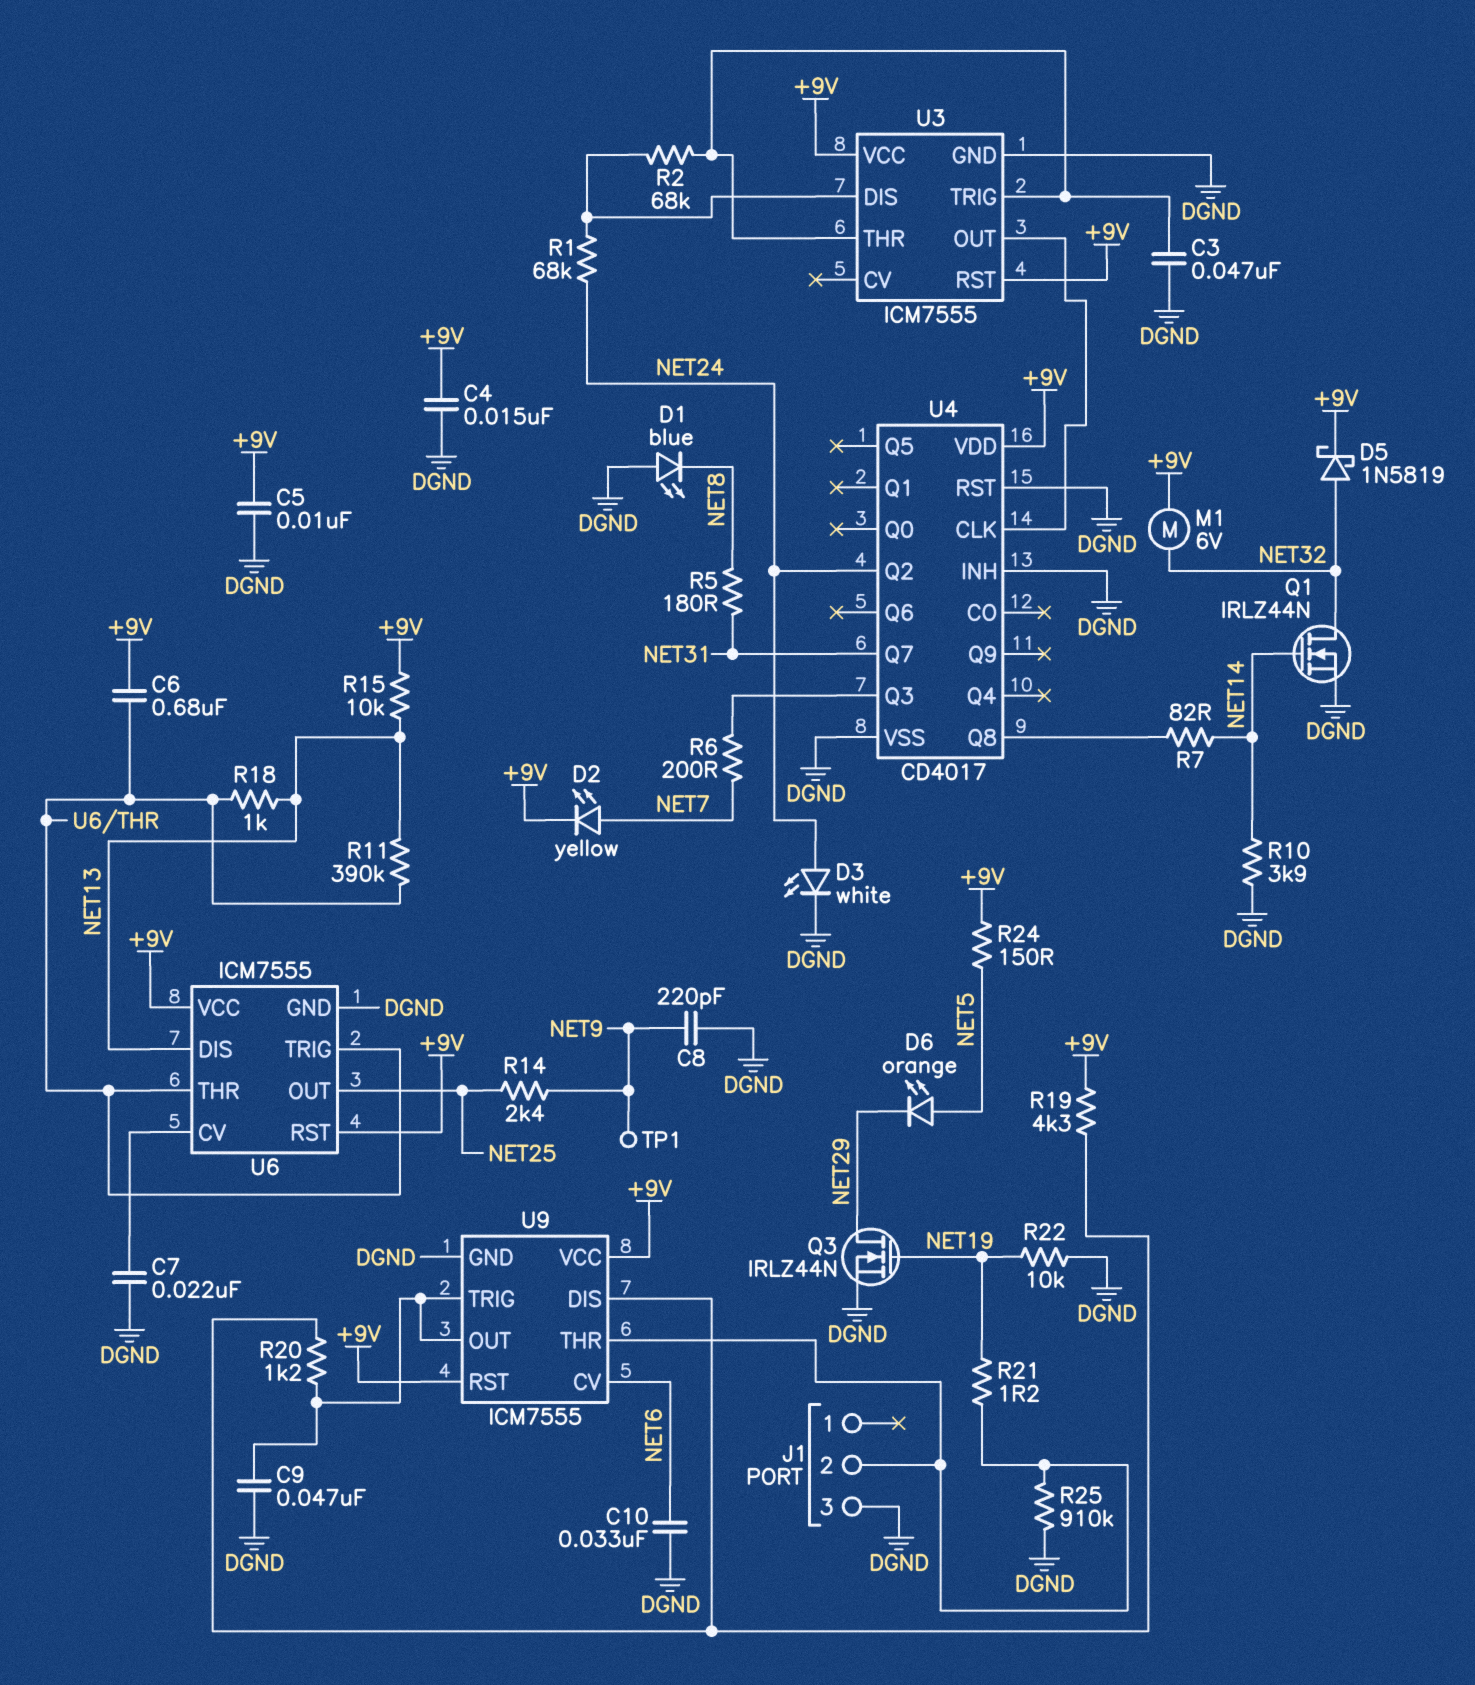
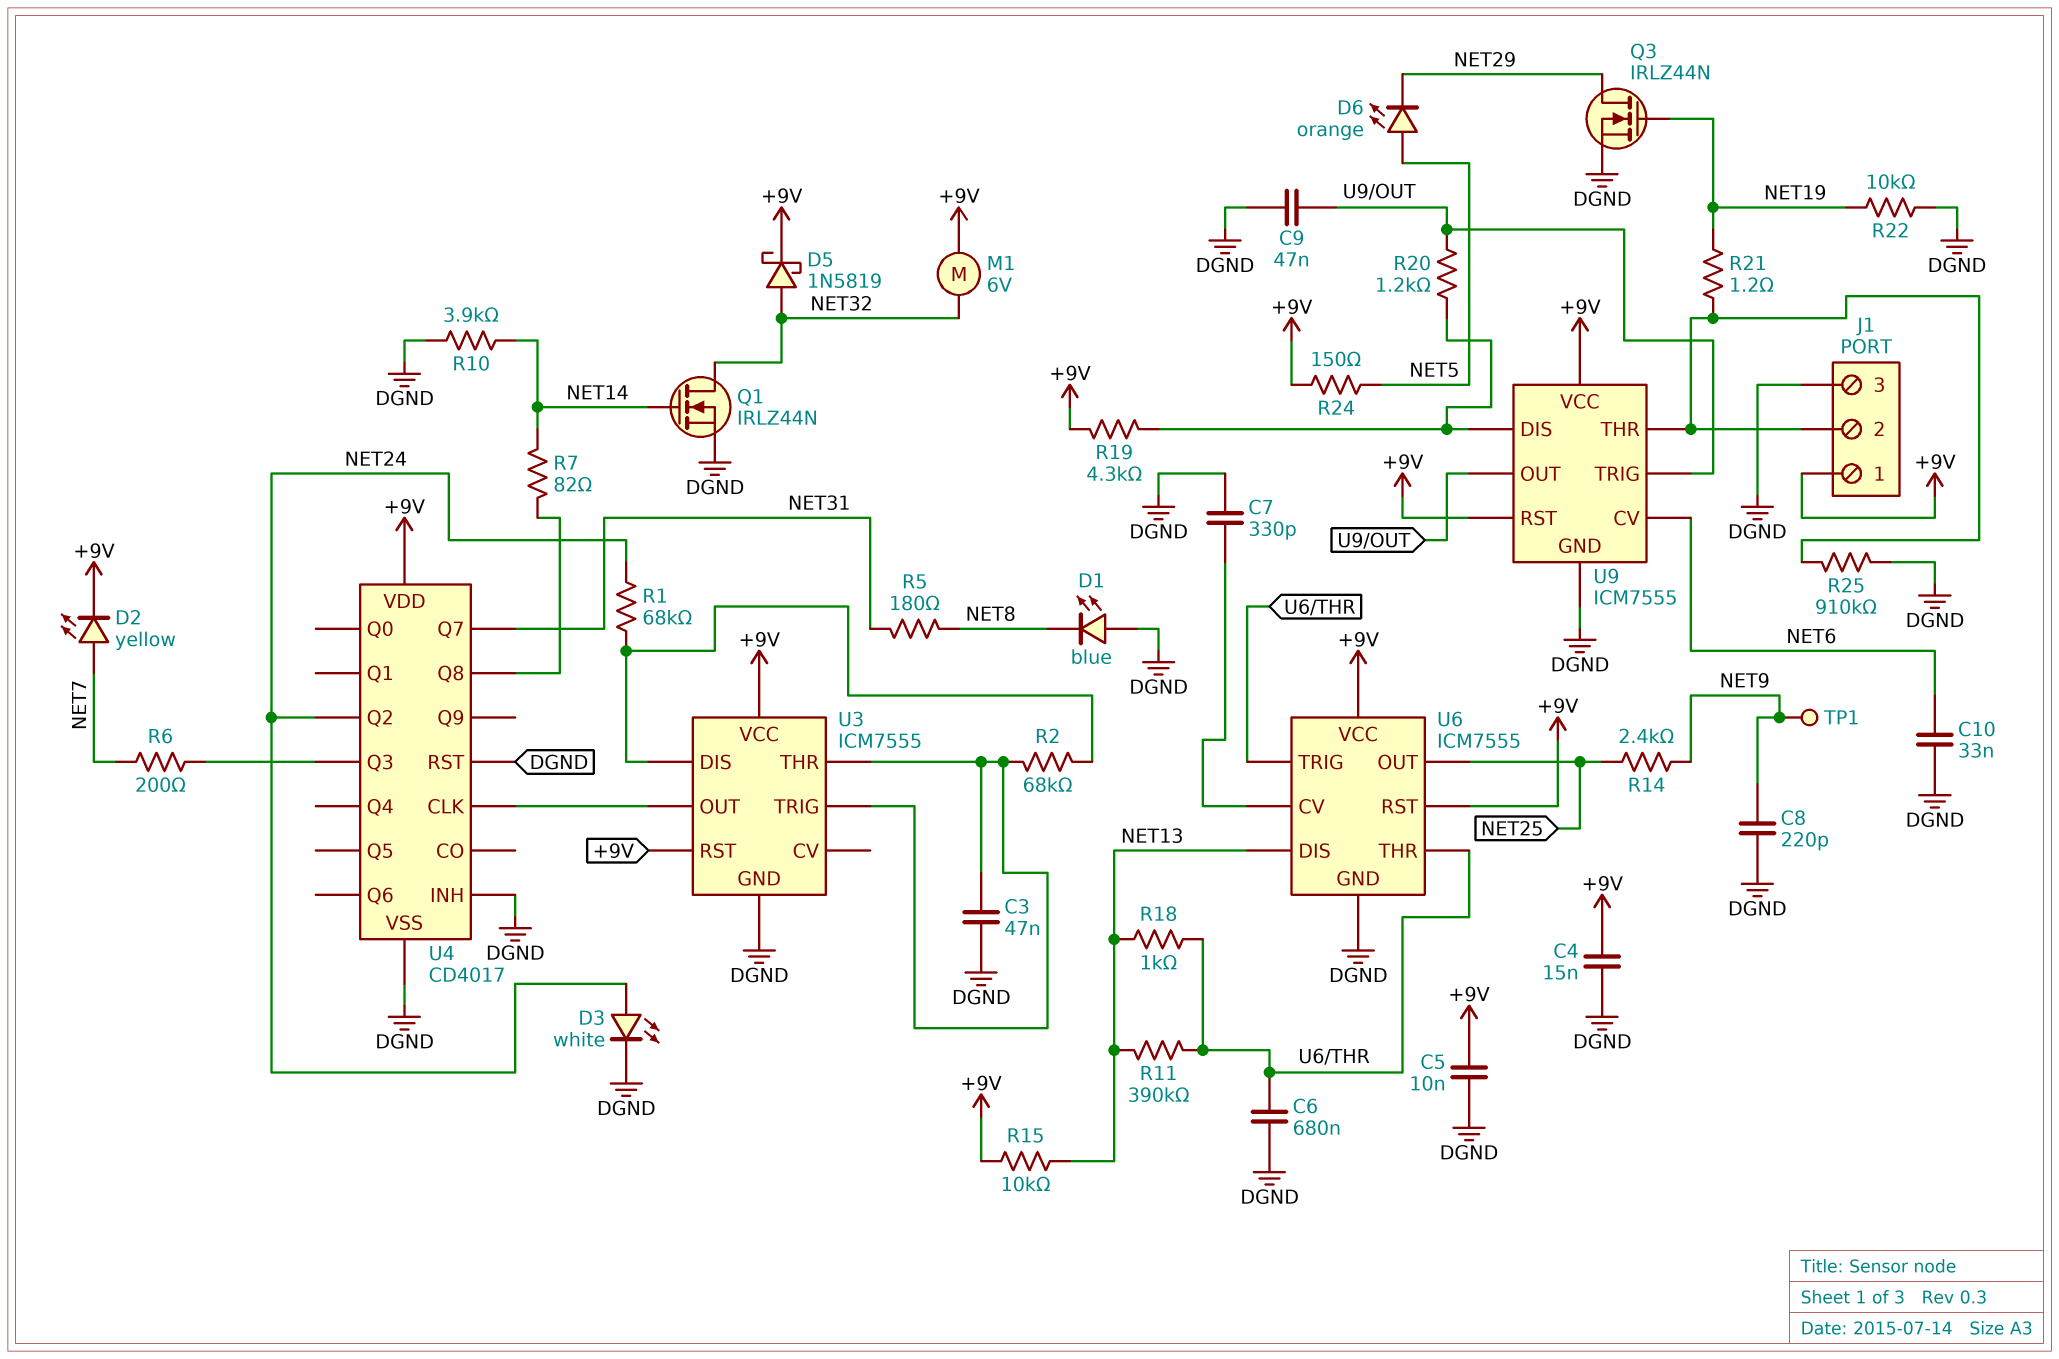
C6: 680nF (+9V, U6/THR) -> 680nF (DGND, U6/THR)
C7: 22nF (DGND, U6/CV) -> 330pF (DGND, U6/CV)
J1 pin 1: none -> +9V

